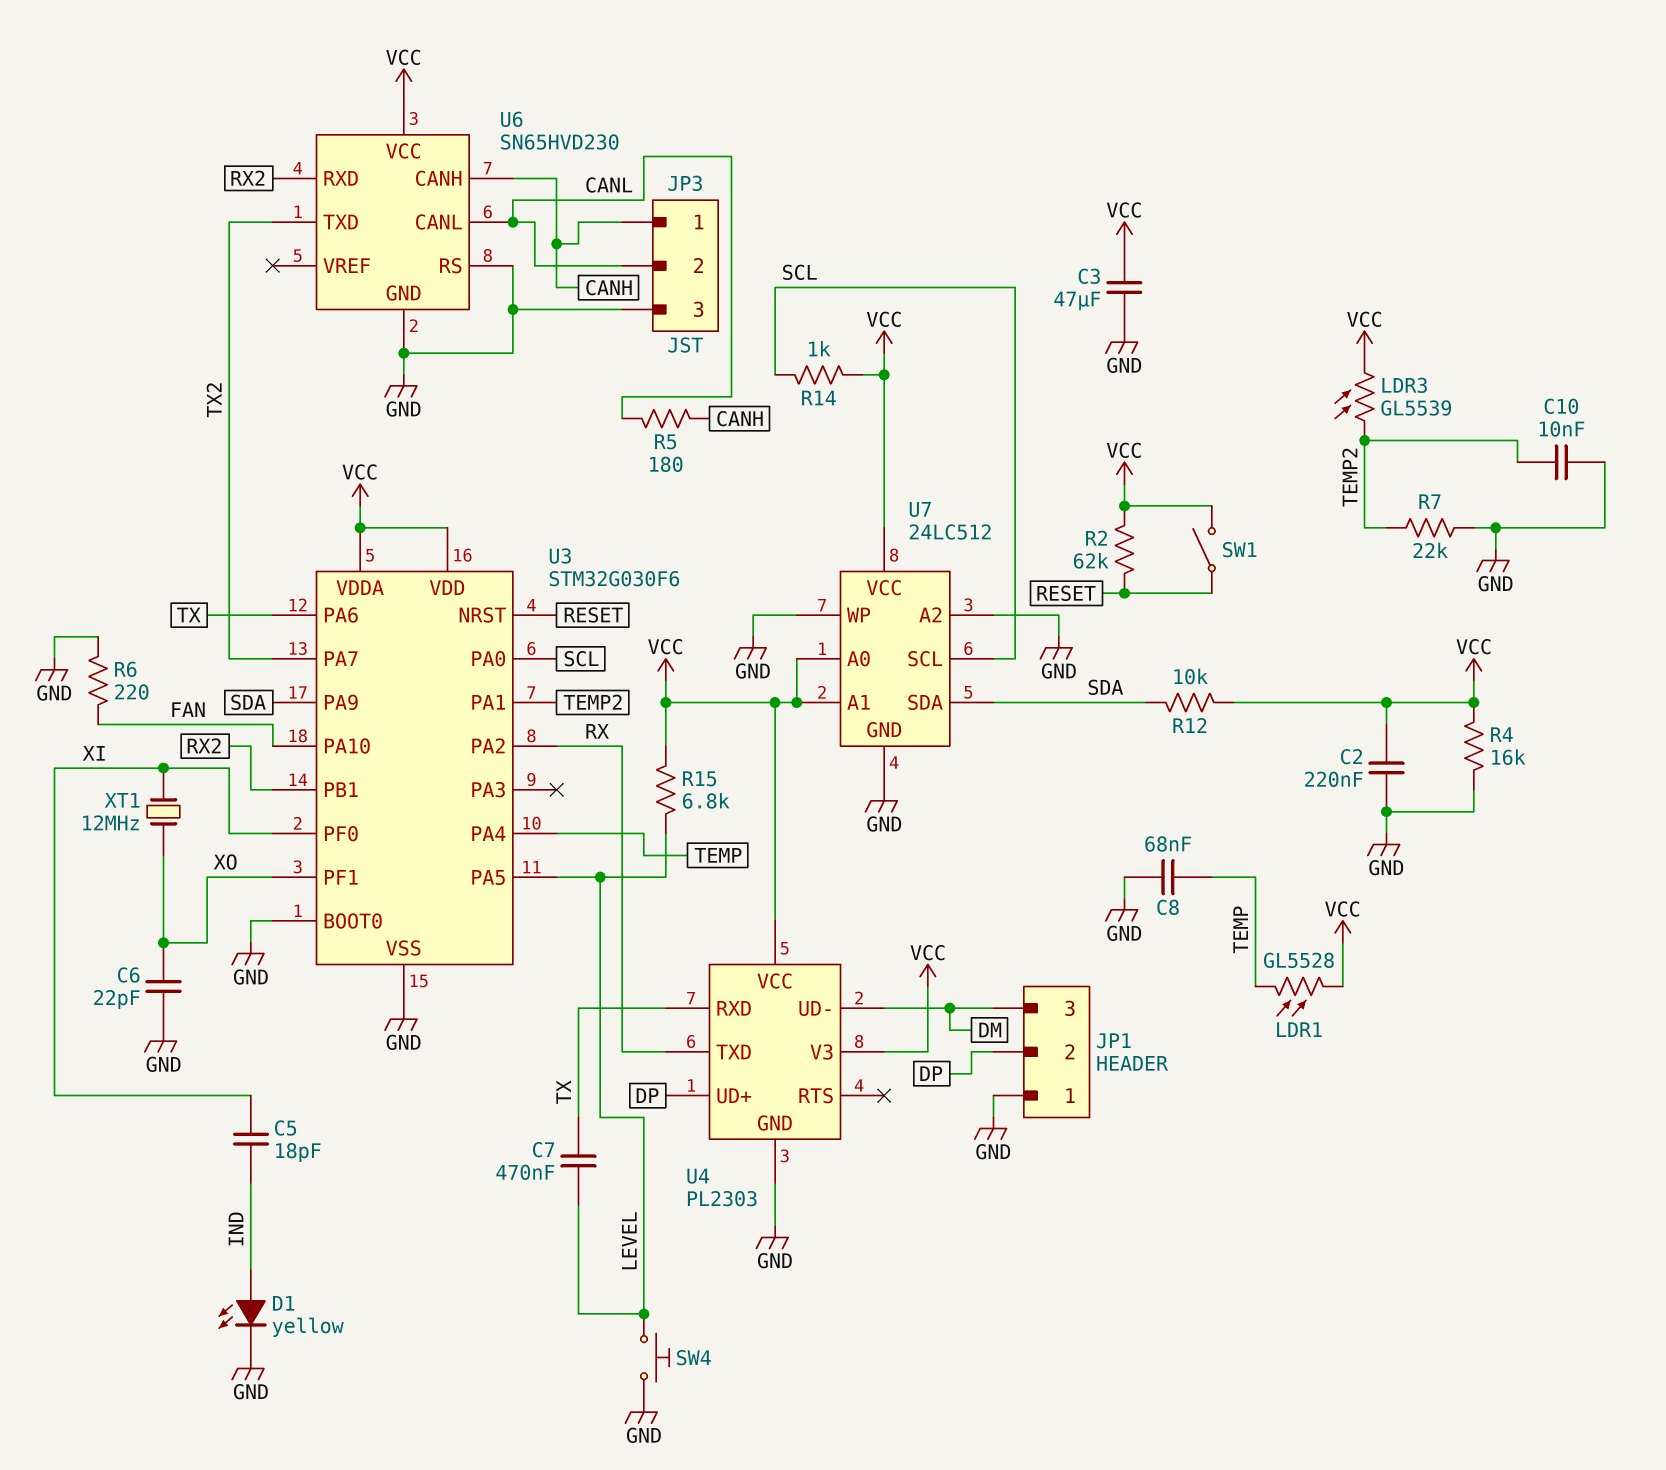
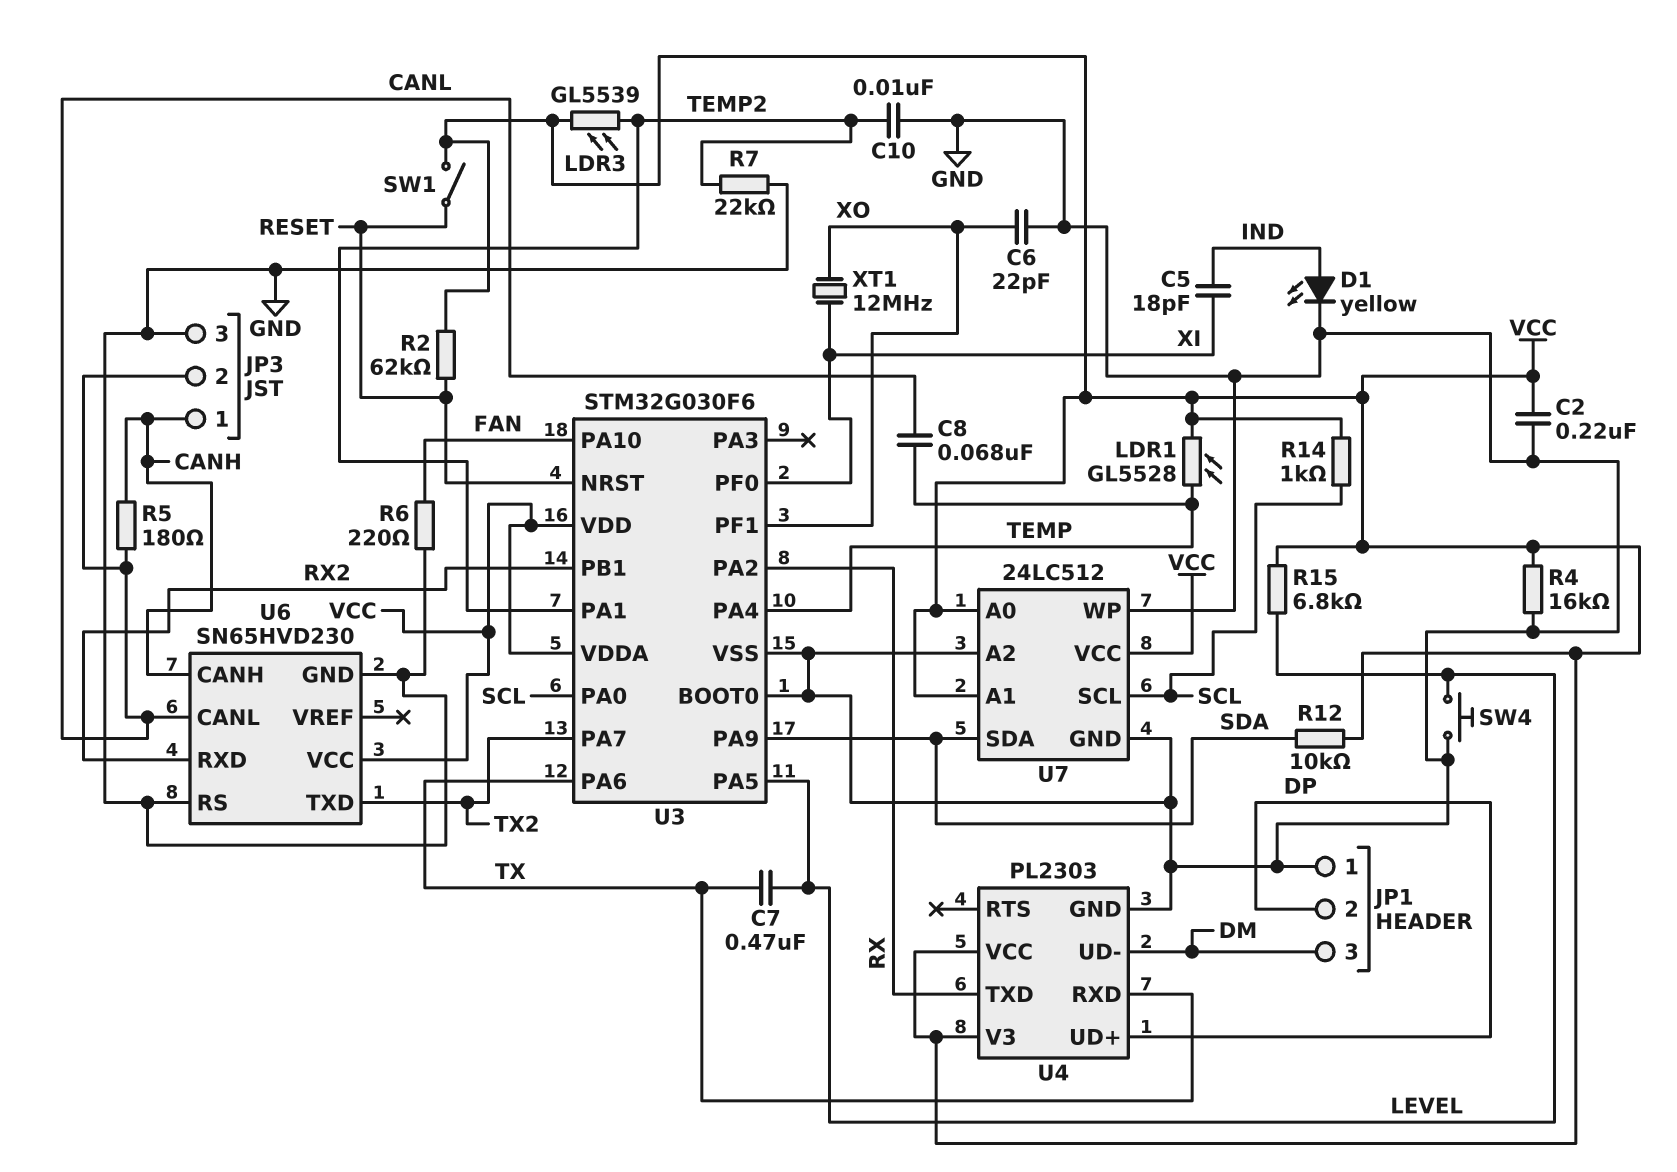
C3: 47uF (GND, VCC) -> none
C8: 68nF (GND, TEMP) -> 68nF (CANL, TEMP)

